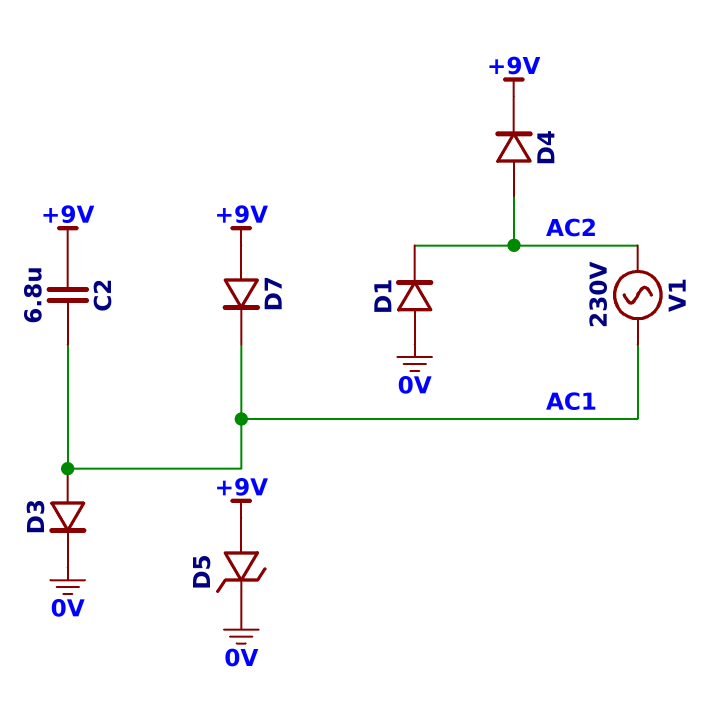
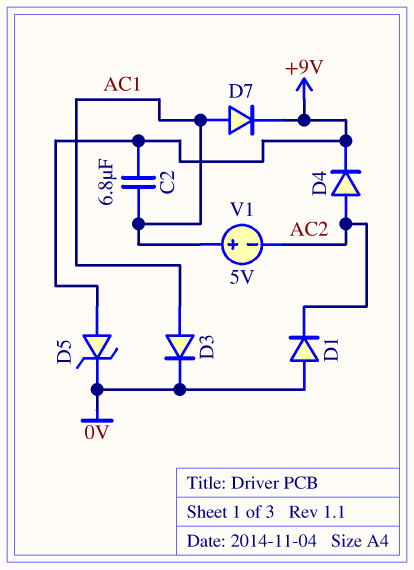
D7: diode (A +9V, K AC1) -> diode (A AC1, K +9V)
V1: AC 230V (AC1, AC2) -> 5V (plus AC1, minus AC2)

